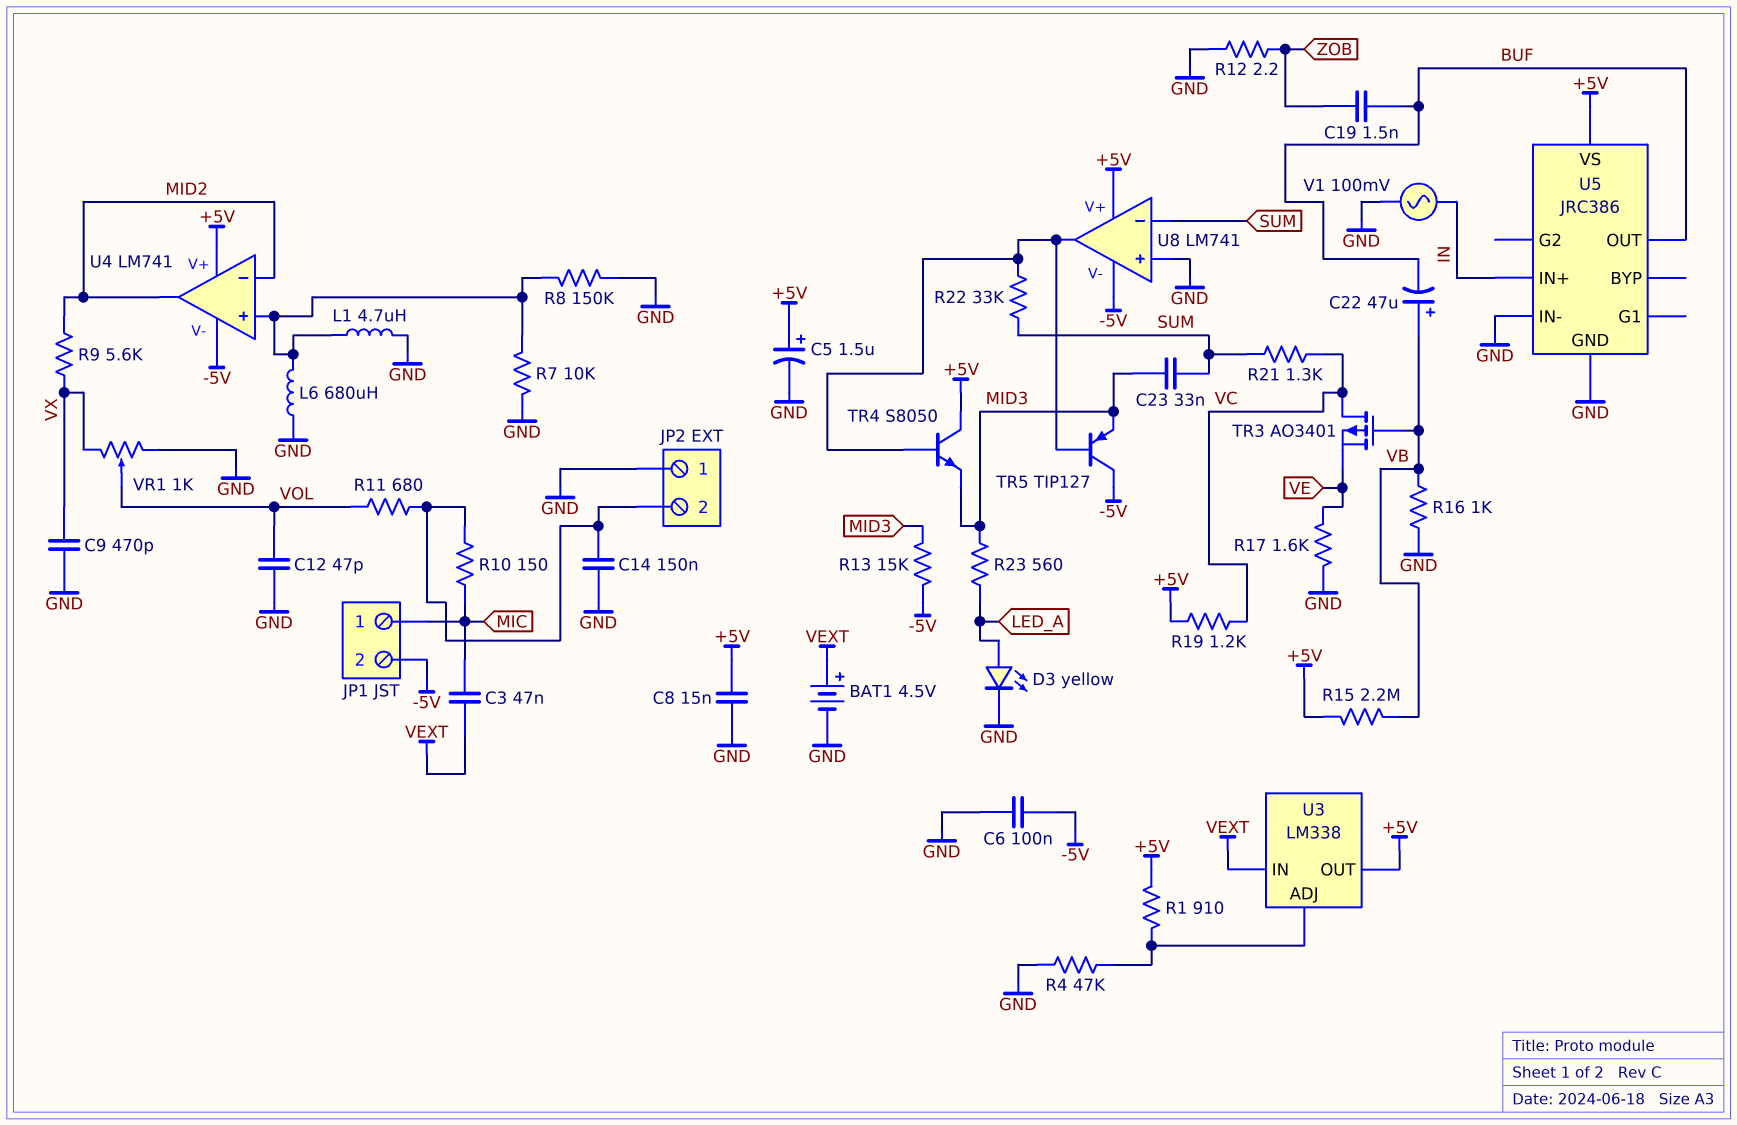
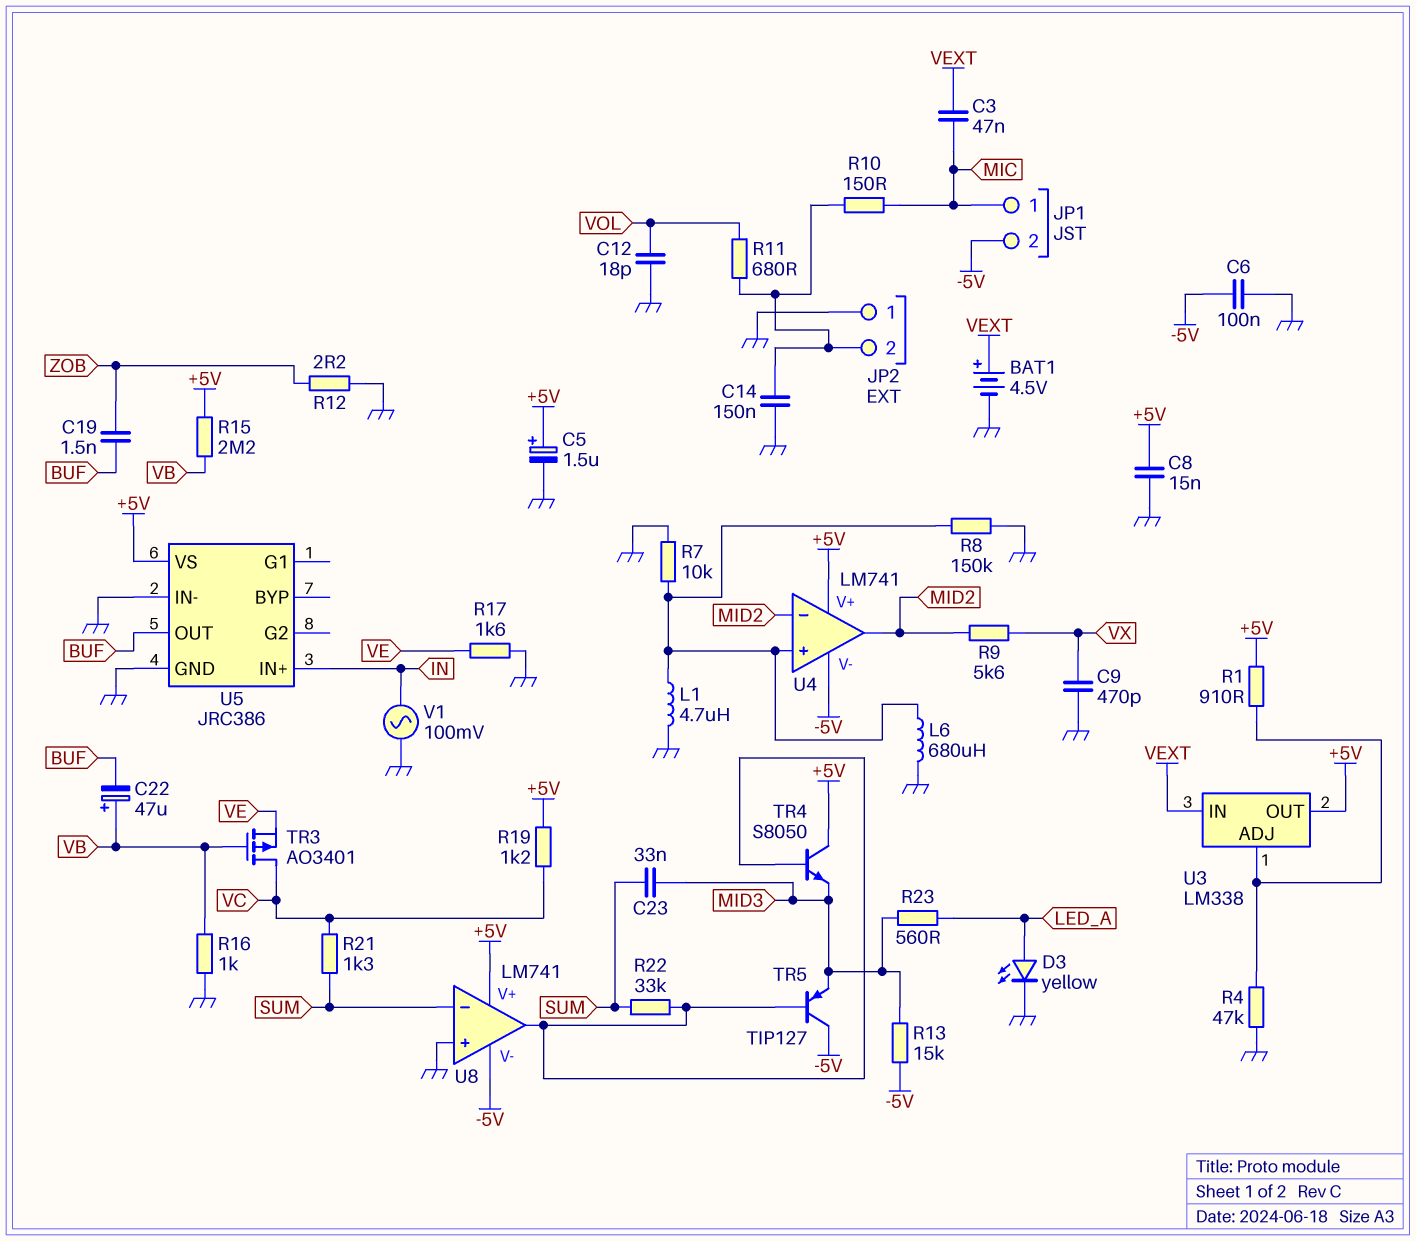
C12: 47pF (GND, VOL) -> 18pF (GND, VOL)
VR1: 1k (GND, VX, wiper VOL) -> none

